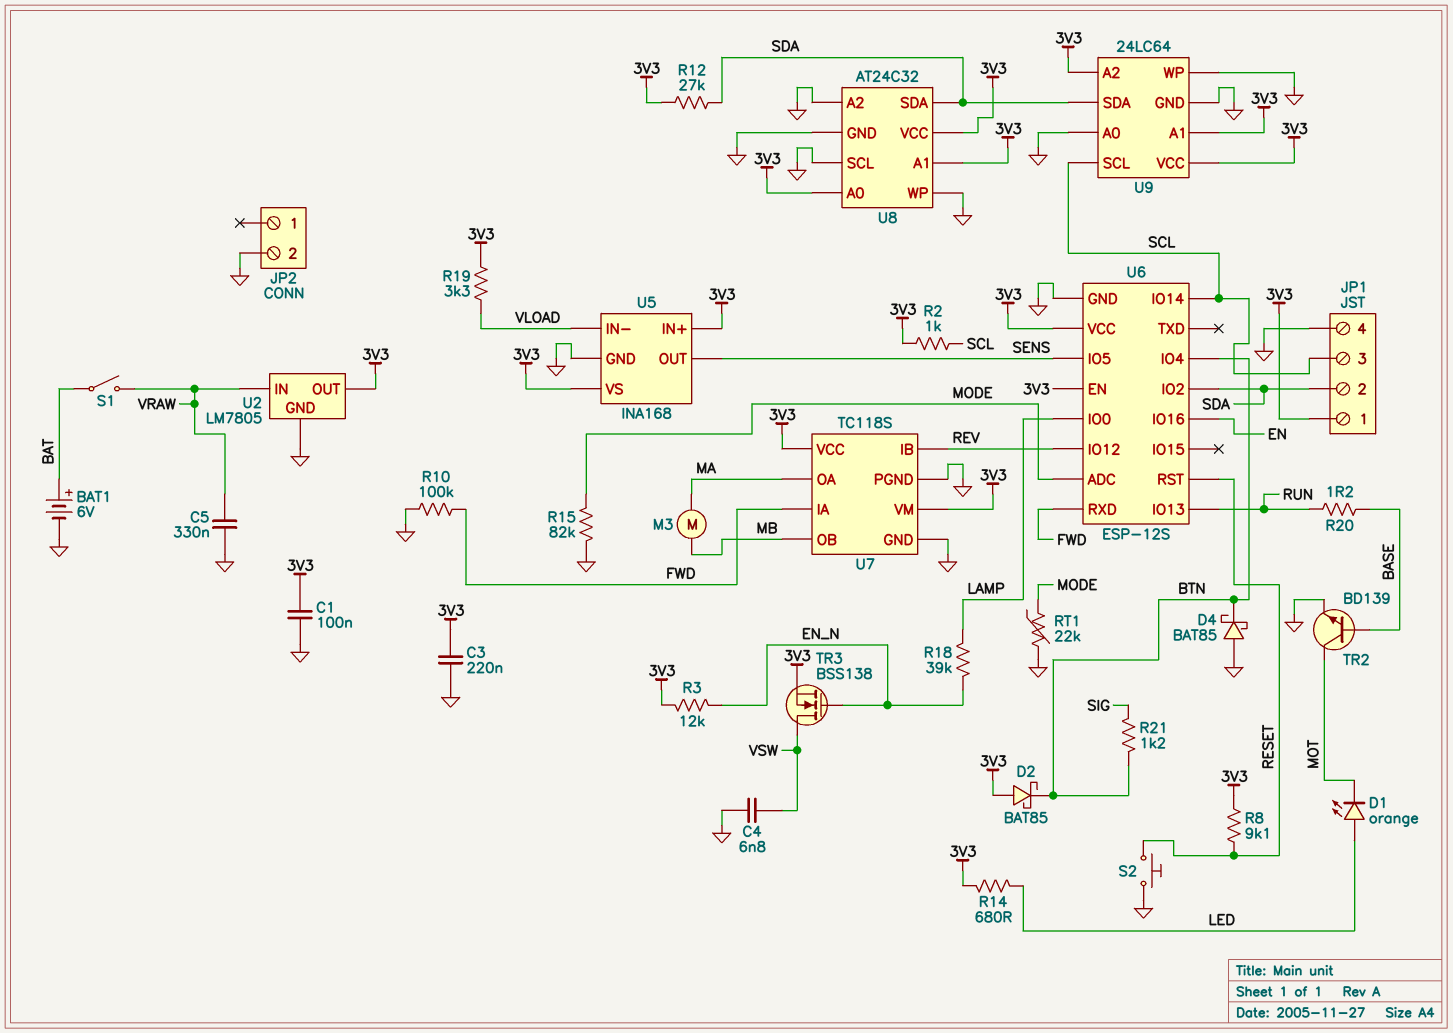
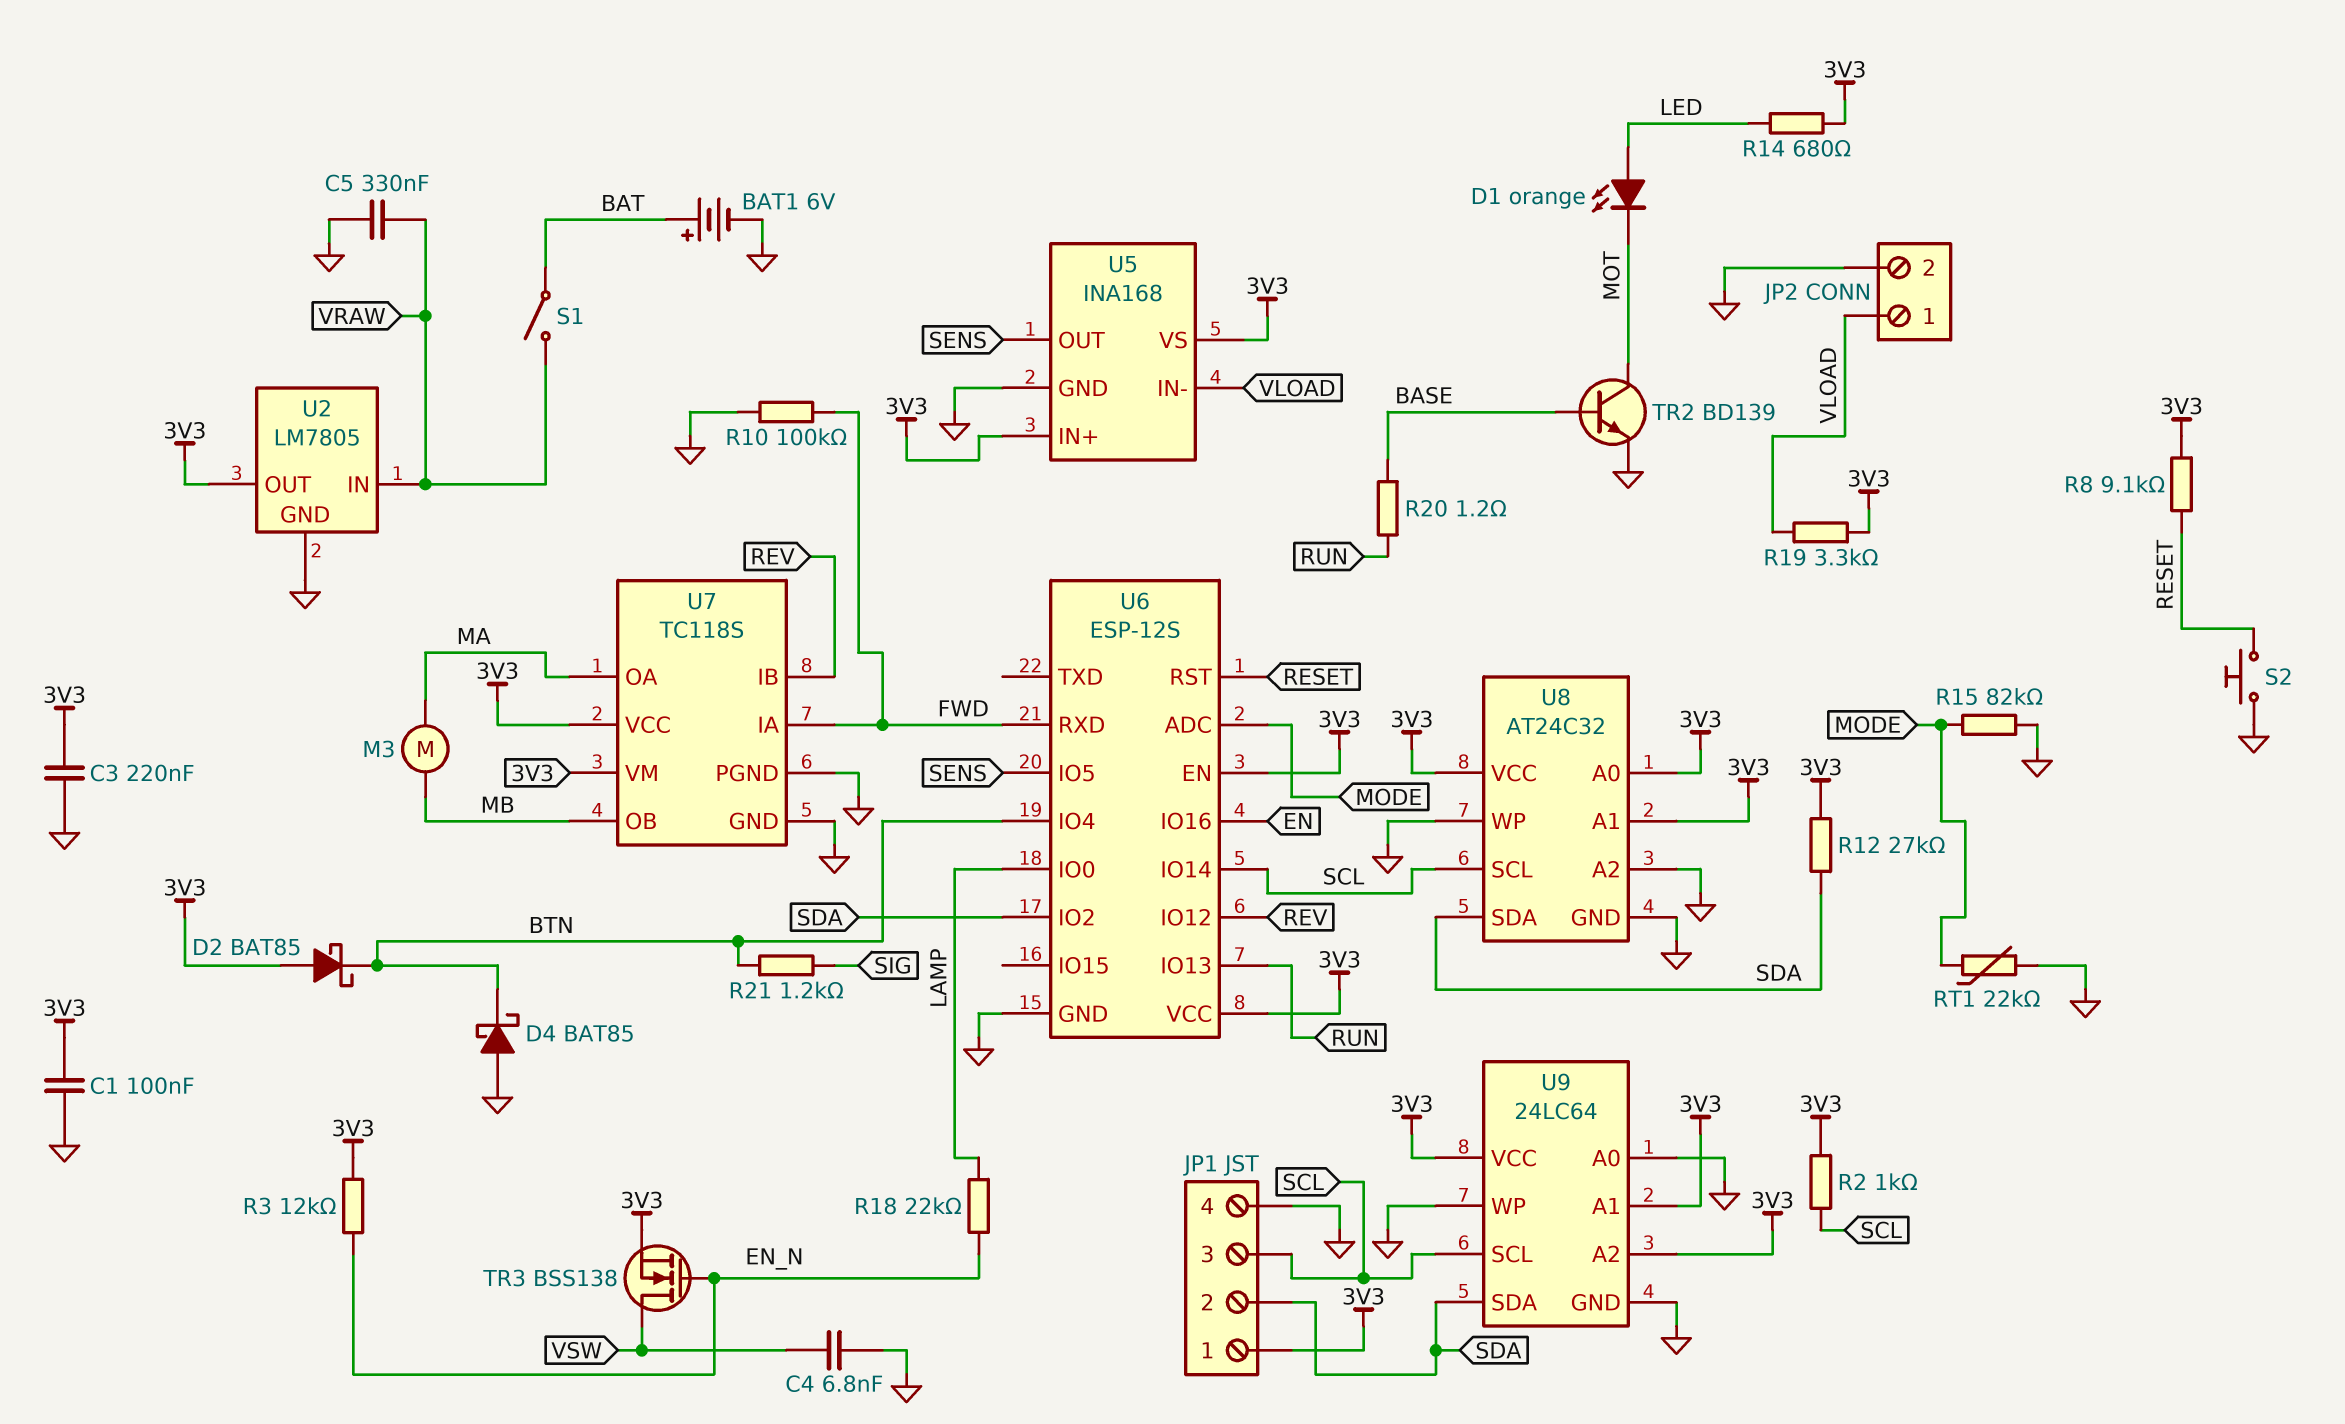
JP2 pin 1: none -> VLOAD
R18: 39k (EN_N, LAMP) -> 22k (EN_N, LAMP)
U8 pin SCL: GND -> SCL

